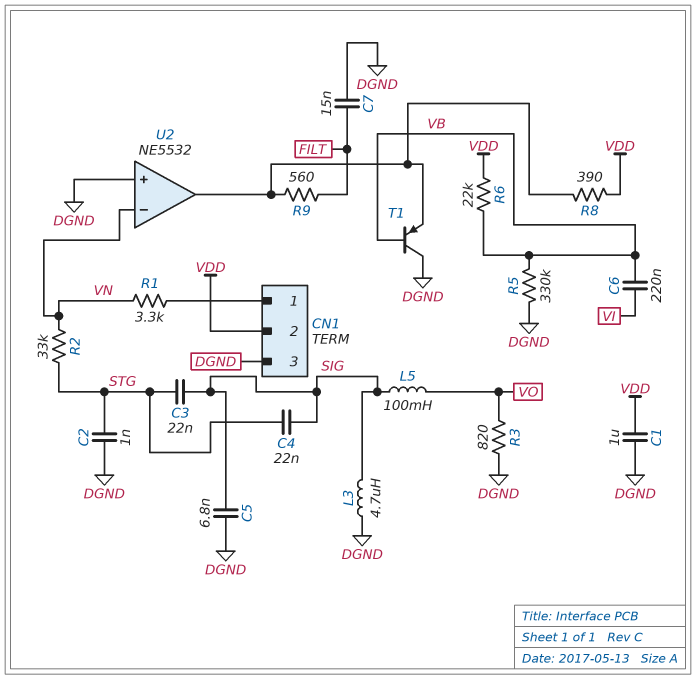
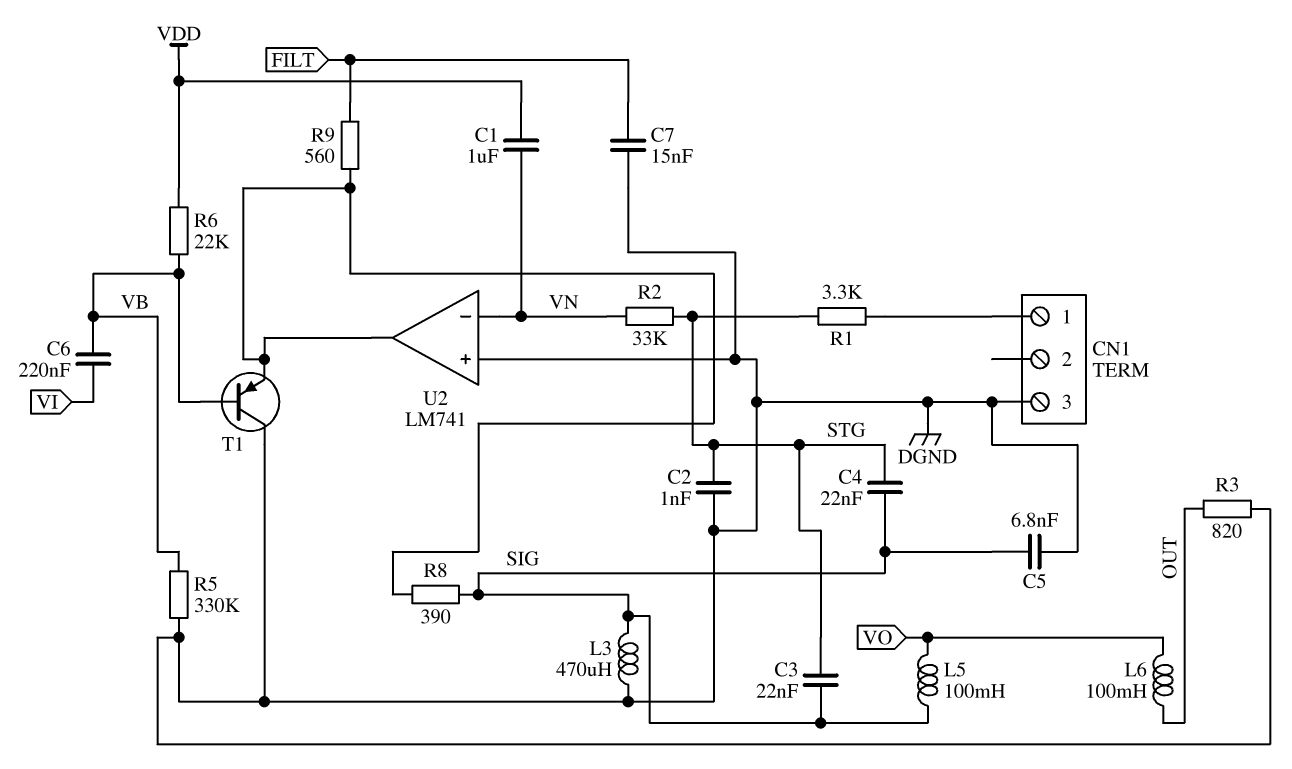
C1: 1uF (DGND, VDD) -> 1uF (VDD, VN)
CN1 pin 2: VDD -> none
L3: 4.7uH (DGND, SIG) -> 470uH (DGND, SIG)
L6: none -> 100mH (OUT, VO)
R1: 3.3k (CN1/1, VN) -> 3.3k (CN1/1, STG)
R3: 820 (DGND, VO) -> 820 (DGND, OUT)
R8: 390 (U2/out, VDD) -> 390 (SIG, U2/out)
U2: NE5532 -> LM741

